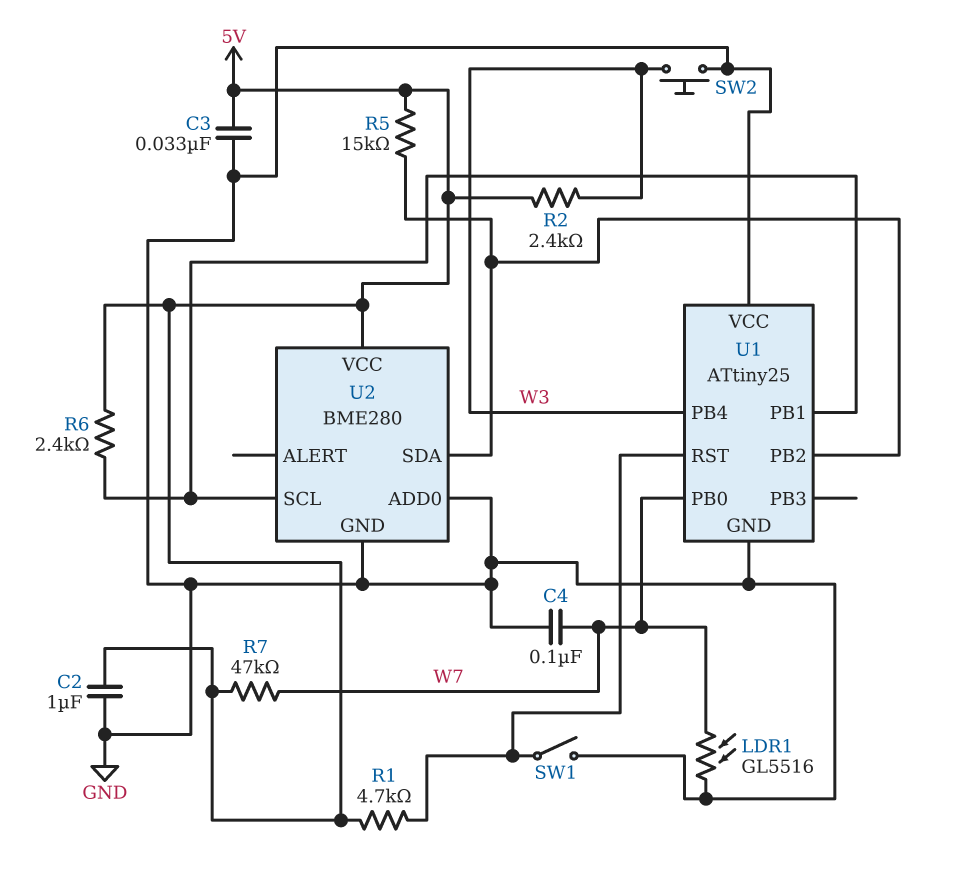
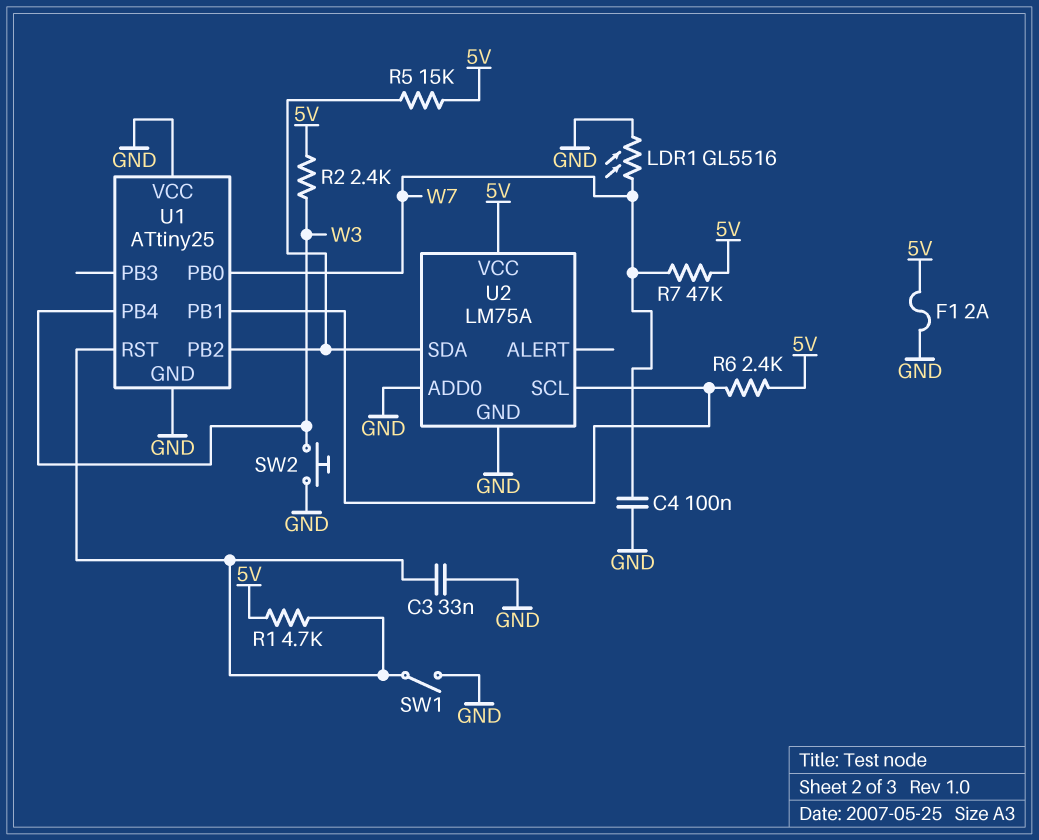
C2: 1uF (5V, GND) -> none
C3: 33nF (5V, GND) -> 33nF (GND, U1/RST)
F1: none -> 2A (5V, GND)
U2: BME280 -> LM75A

